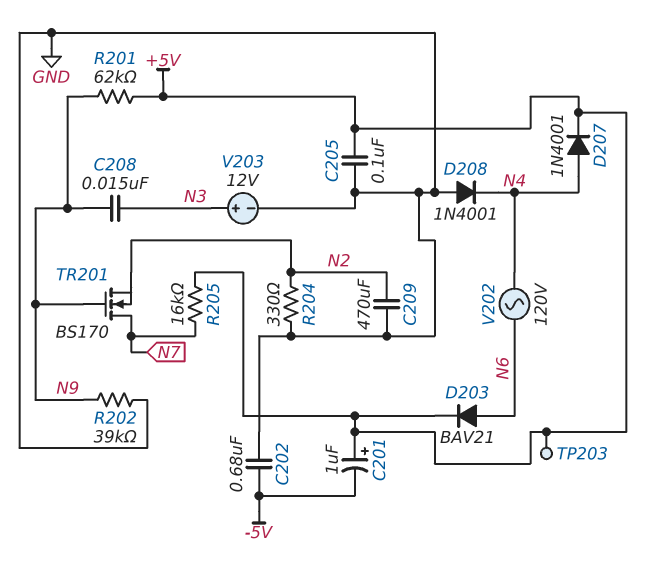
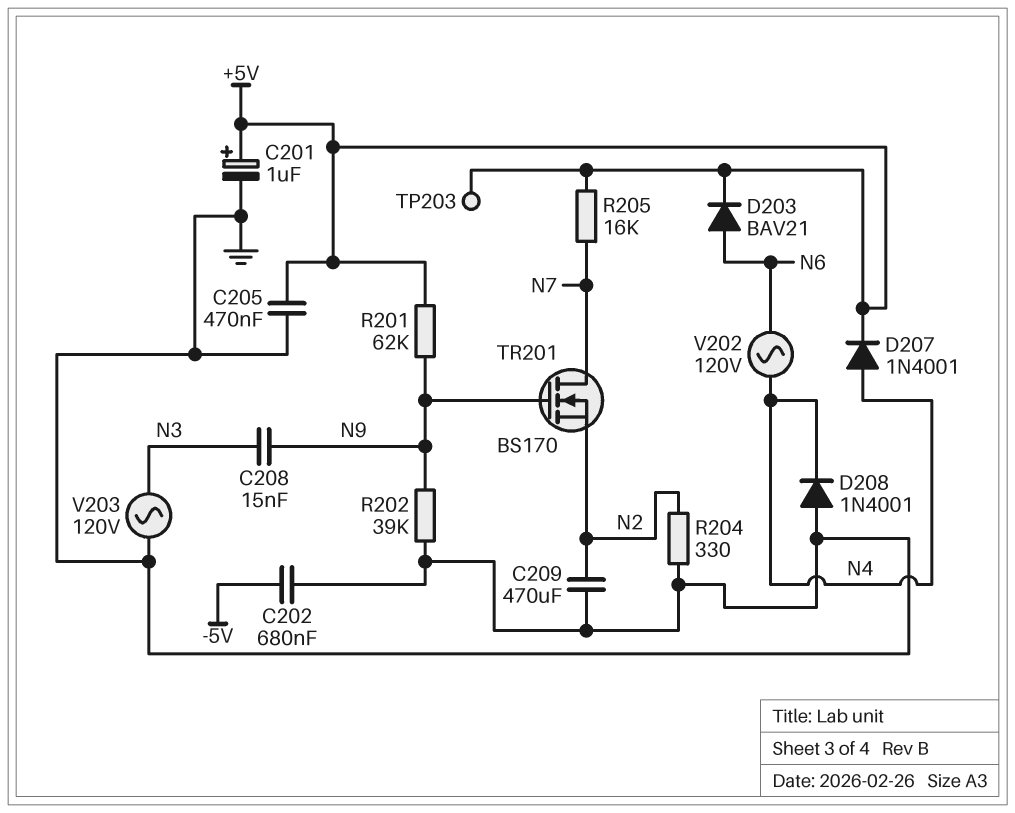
C201: 1uF (plus +5V, minus -5V) -> 1uF (plus +5V, minus GND)
C205: 100nF (+5V, GND) -> 470nF (+5V, GND)
V203: 12V (plus N3, minus GND) -> AC 120V (GND, N3)

